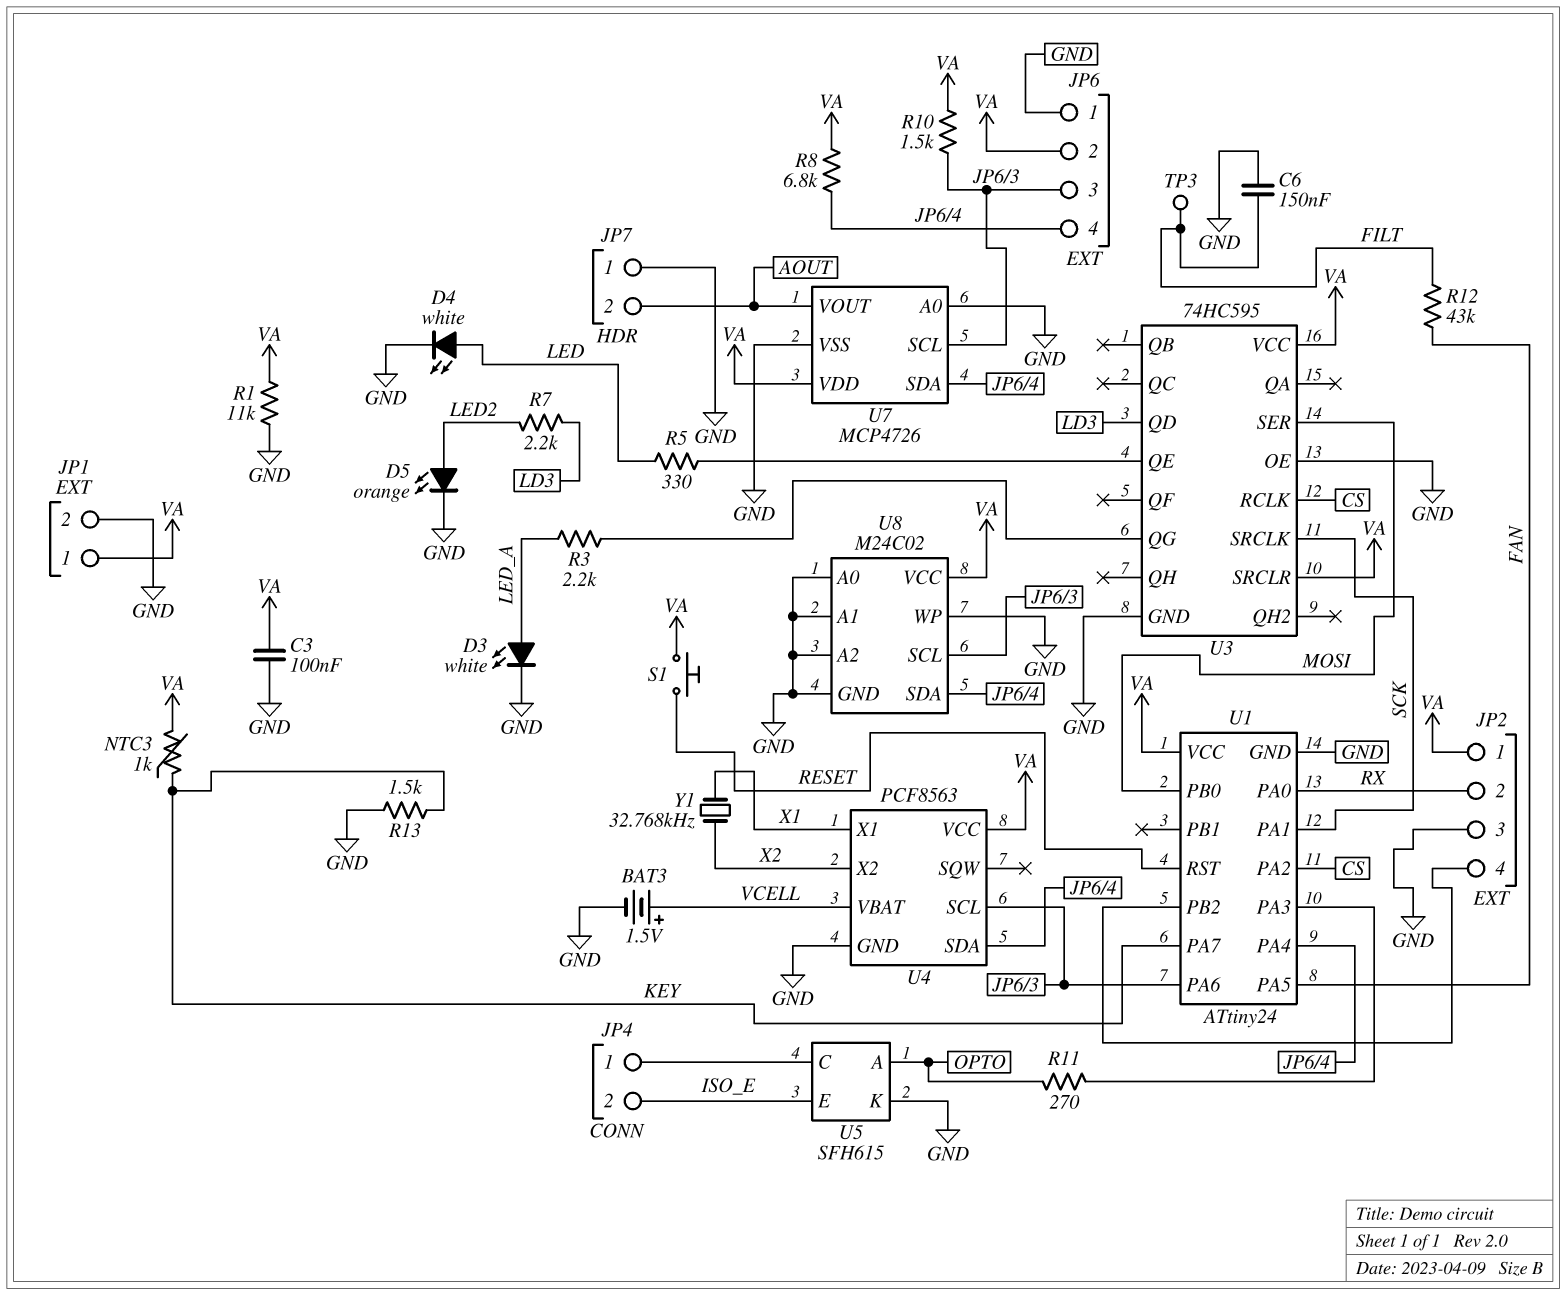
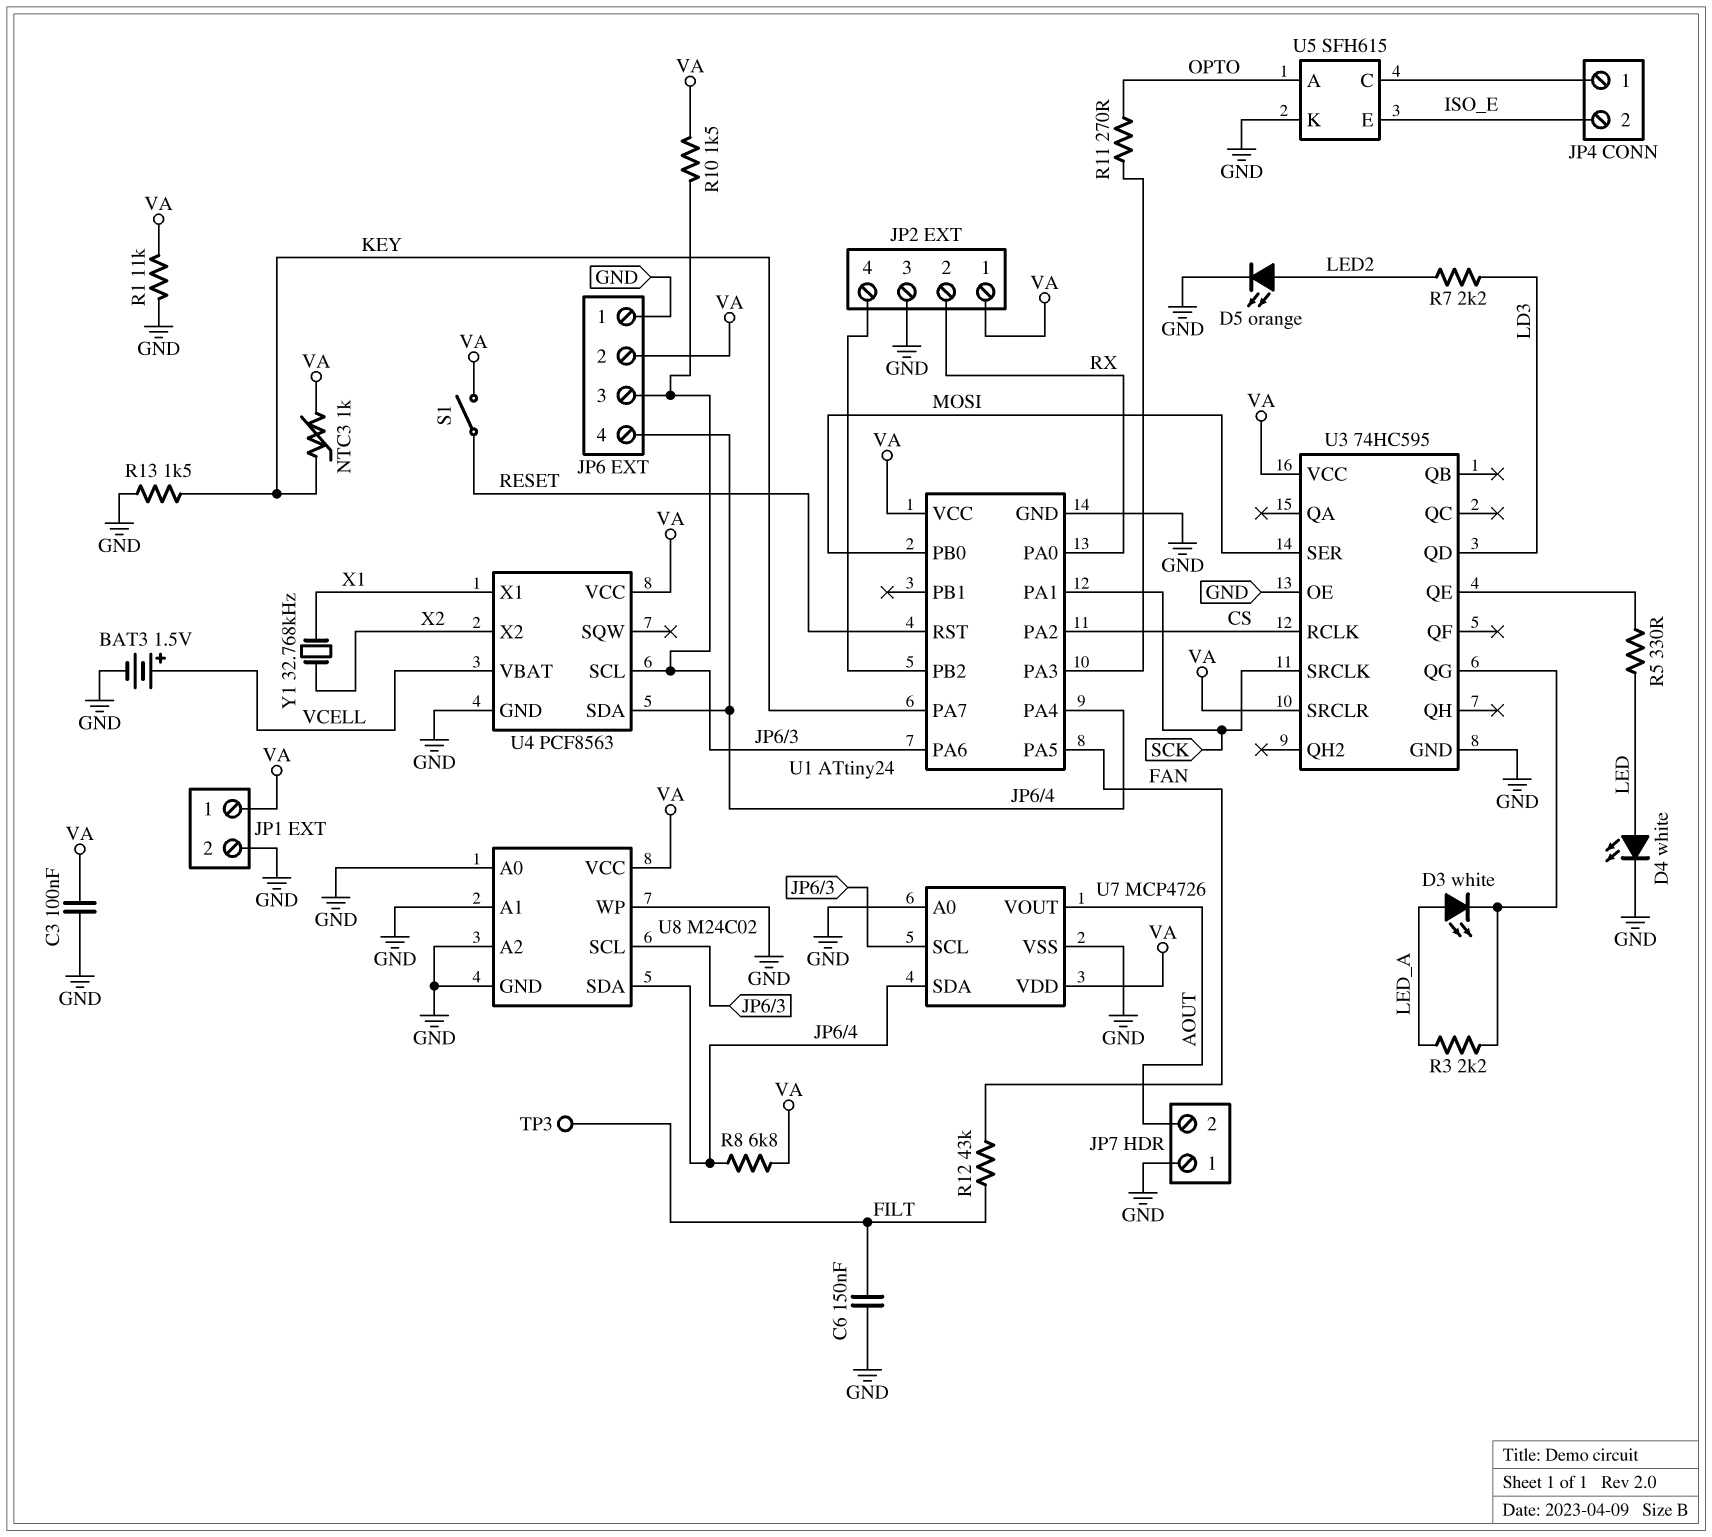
D3: LED white (A LED_A, K GND) -> LED white (A LED_A, K U3/QG)
S1: button (RESET, VA) -> switch (RESET, VA)

